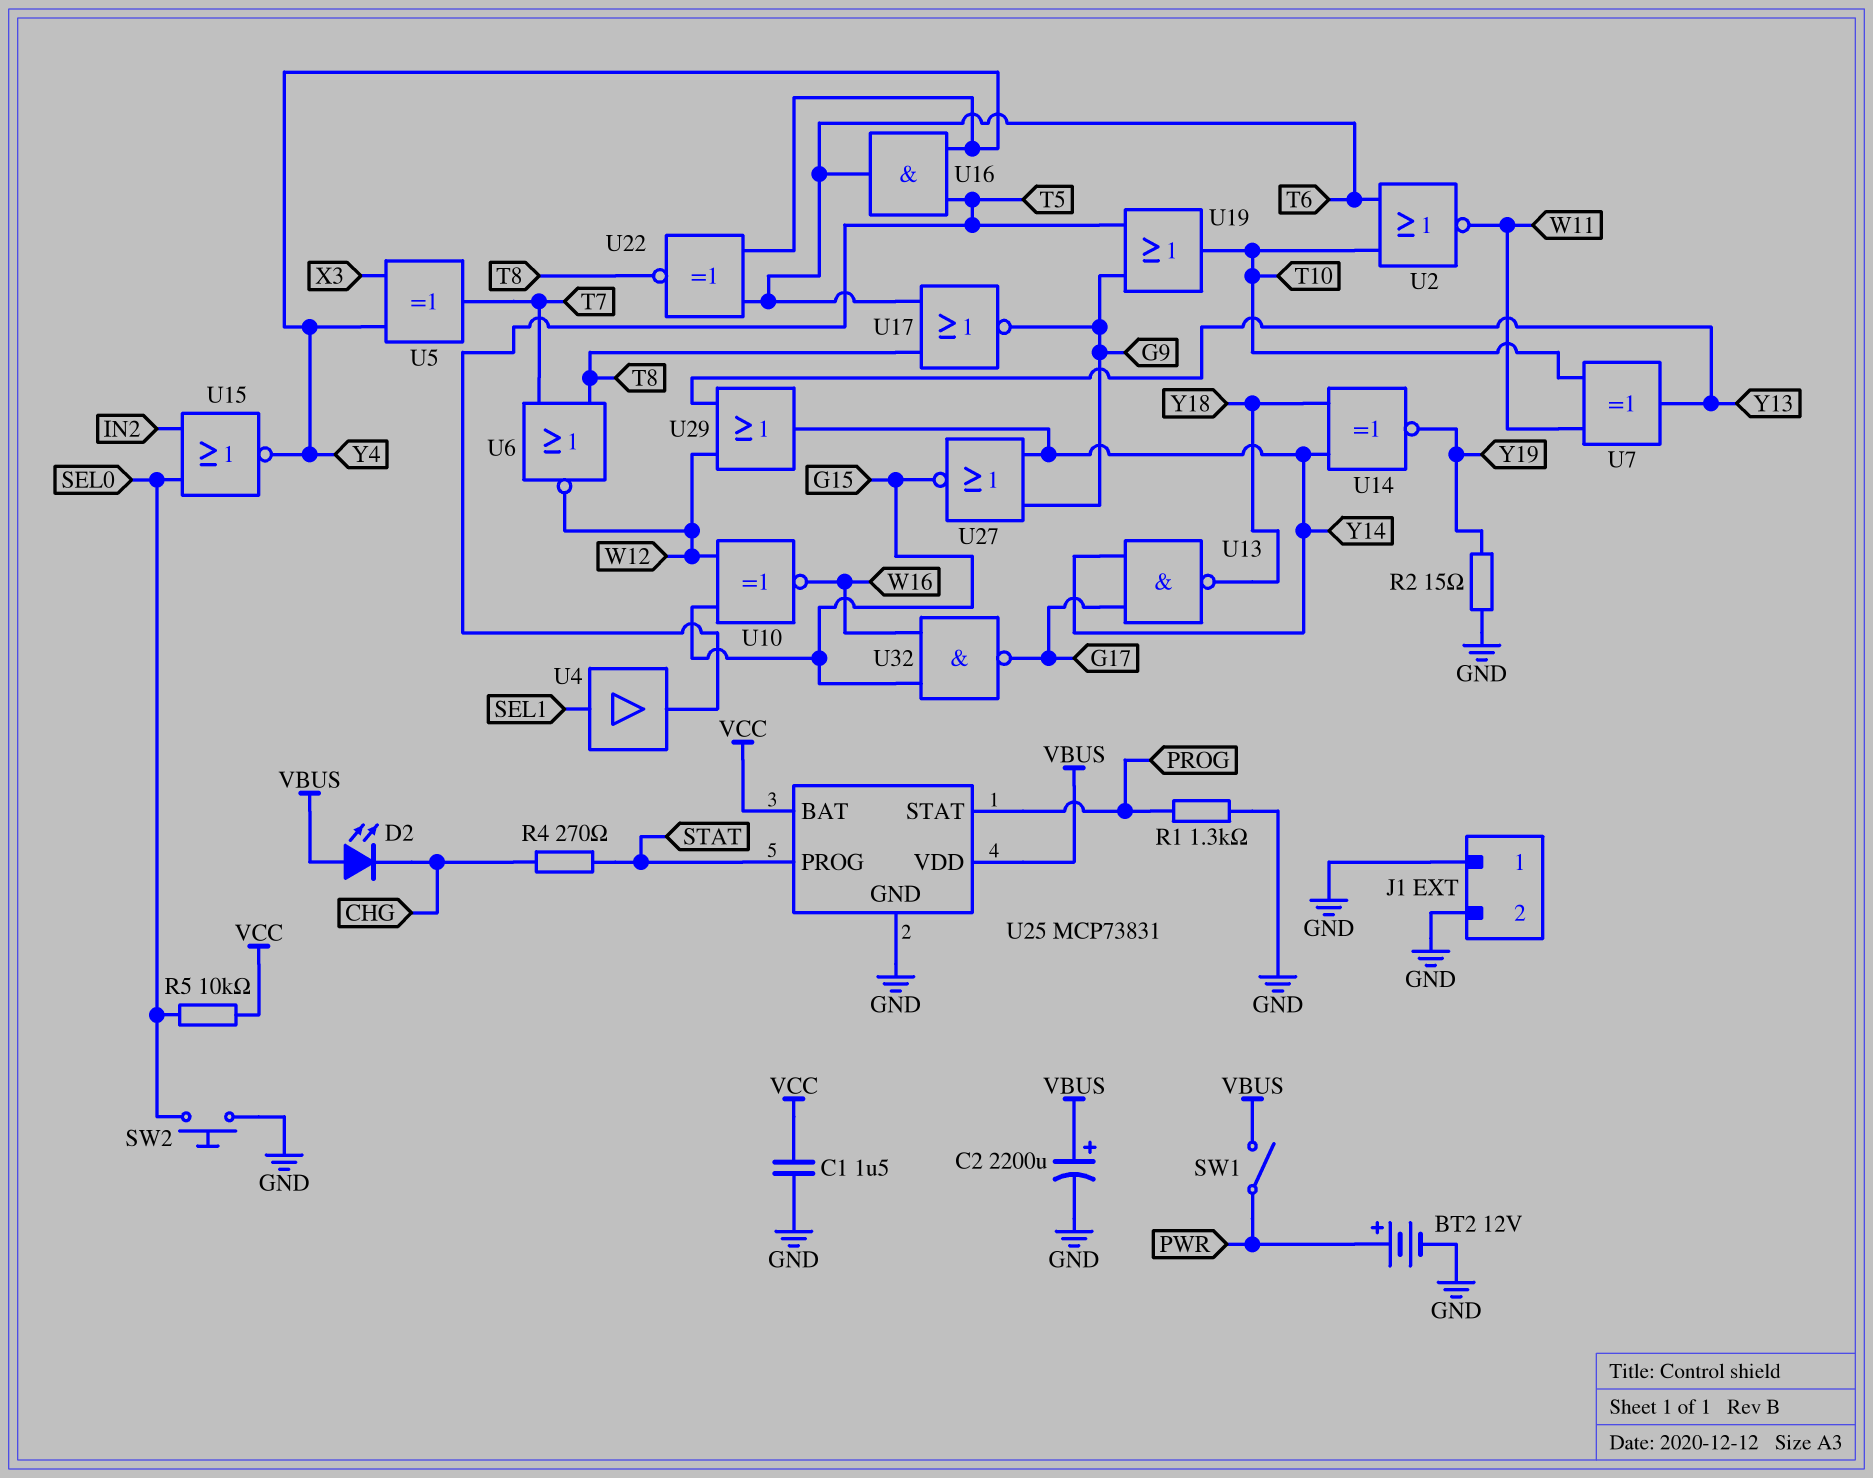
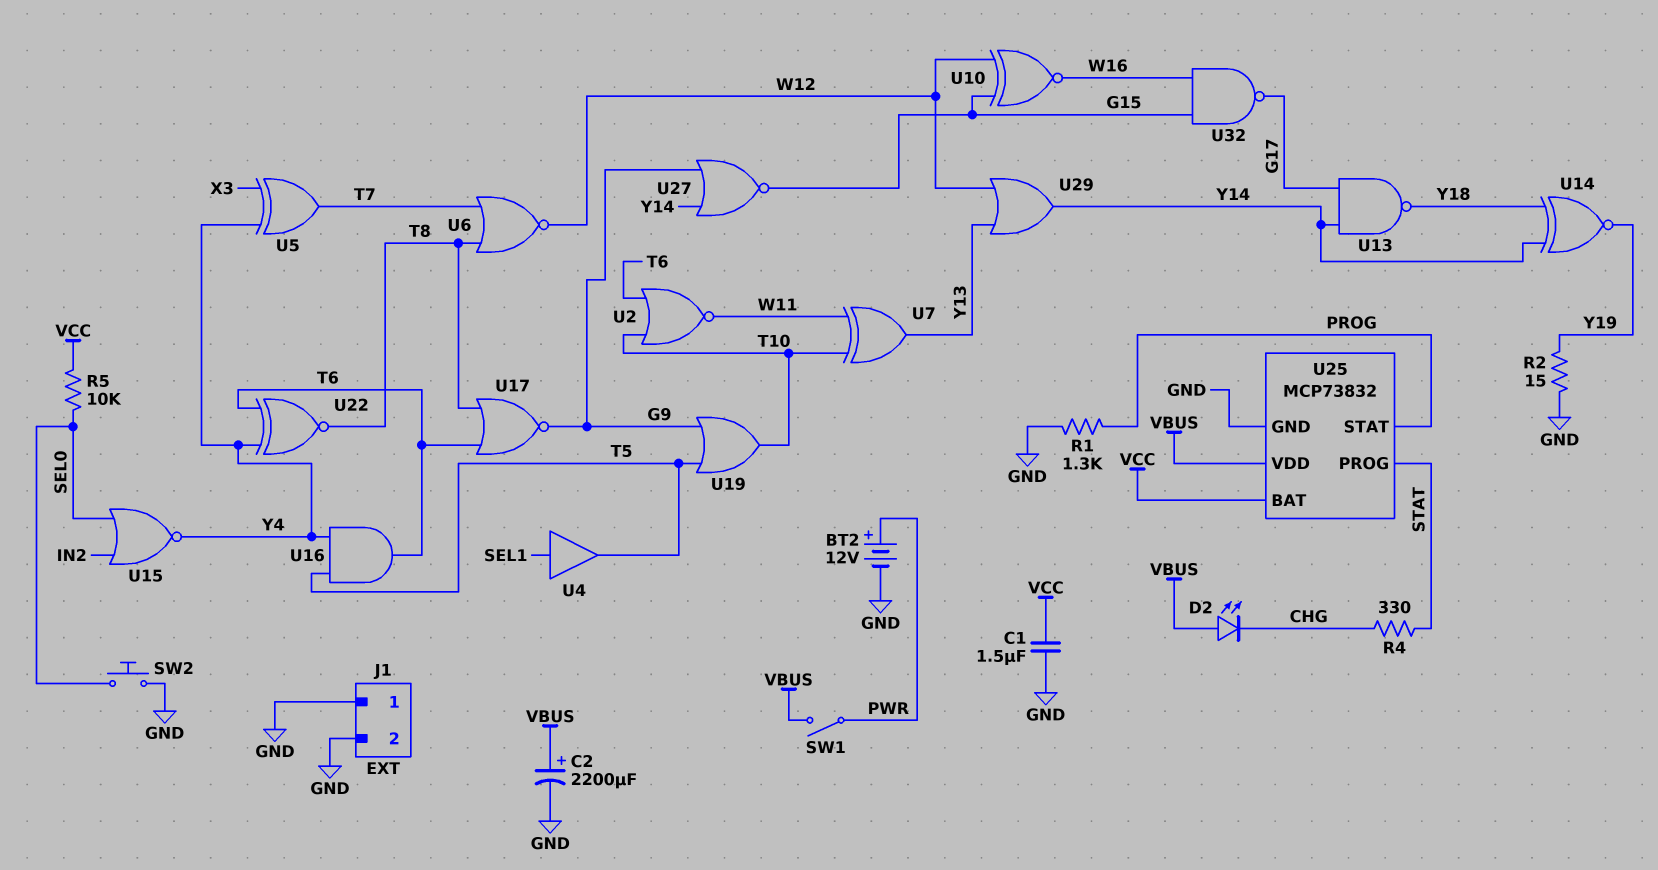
R4: 270 (CHG, STAT) -> 330 (CHG, STAT)
U25: MCP73831 -> MCP73832

